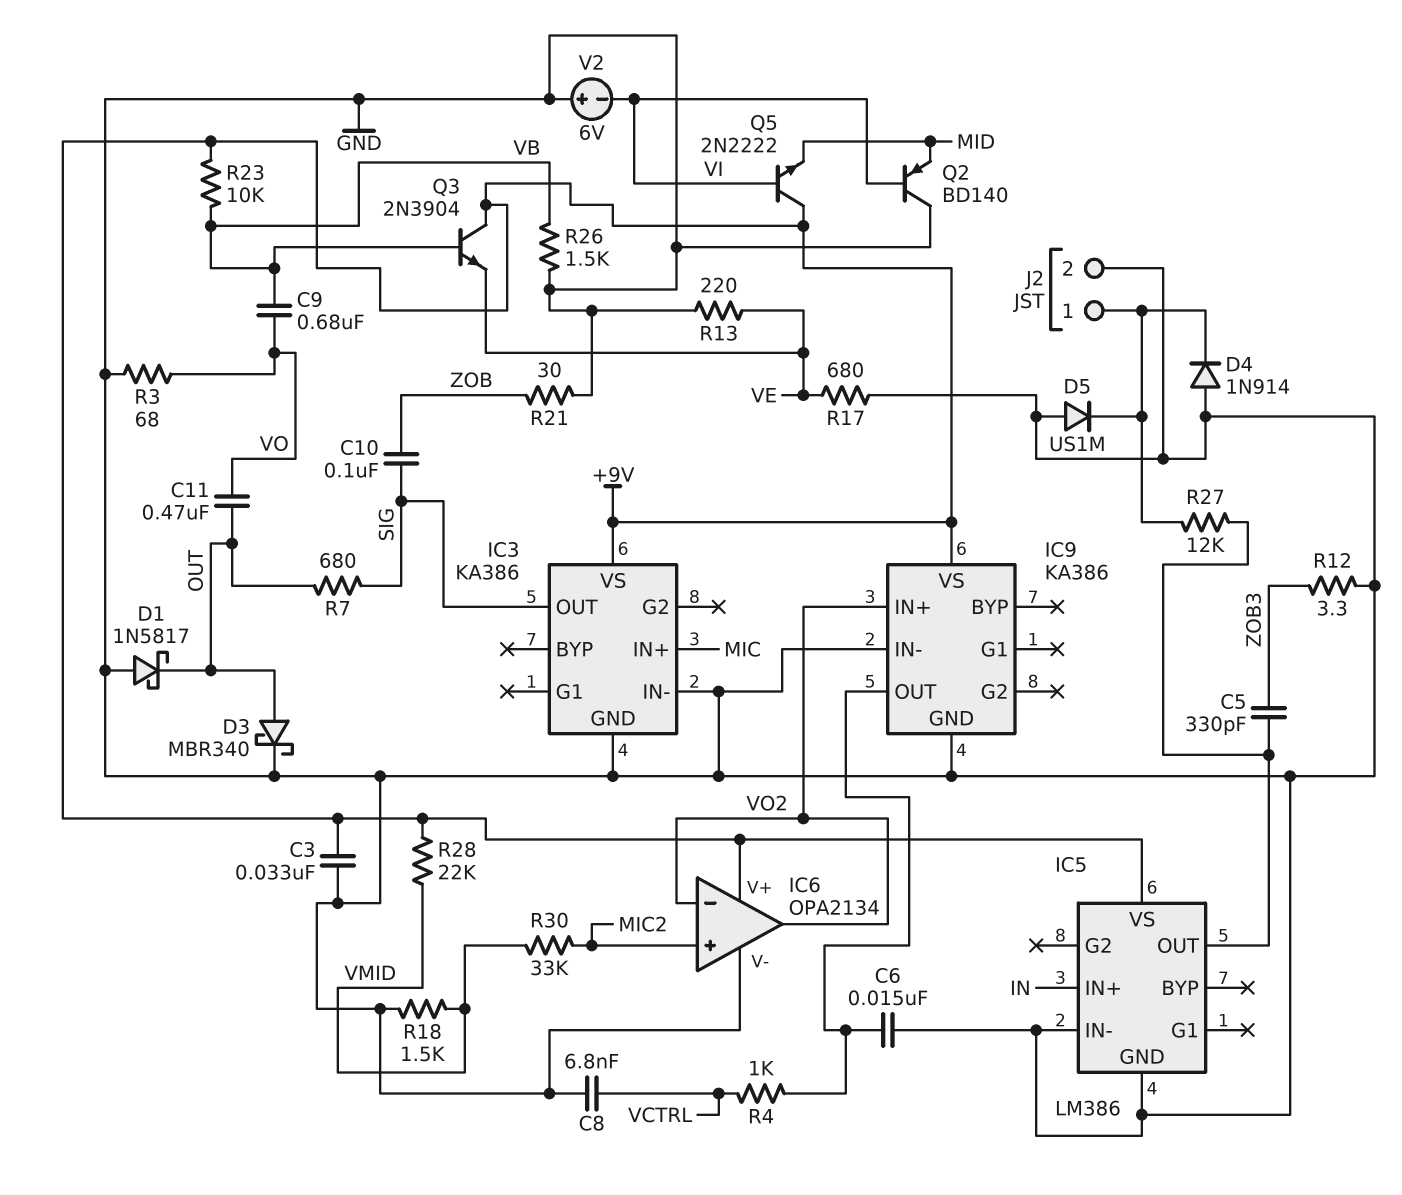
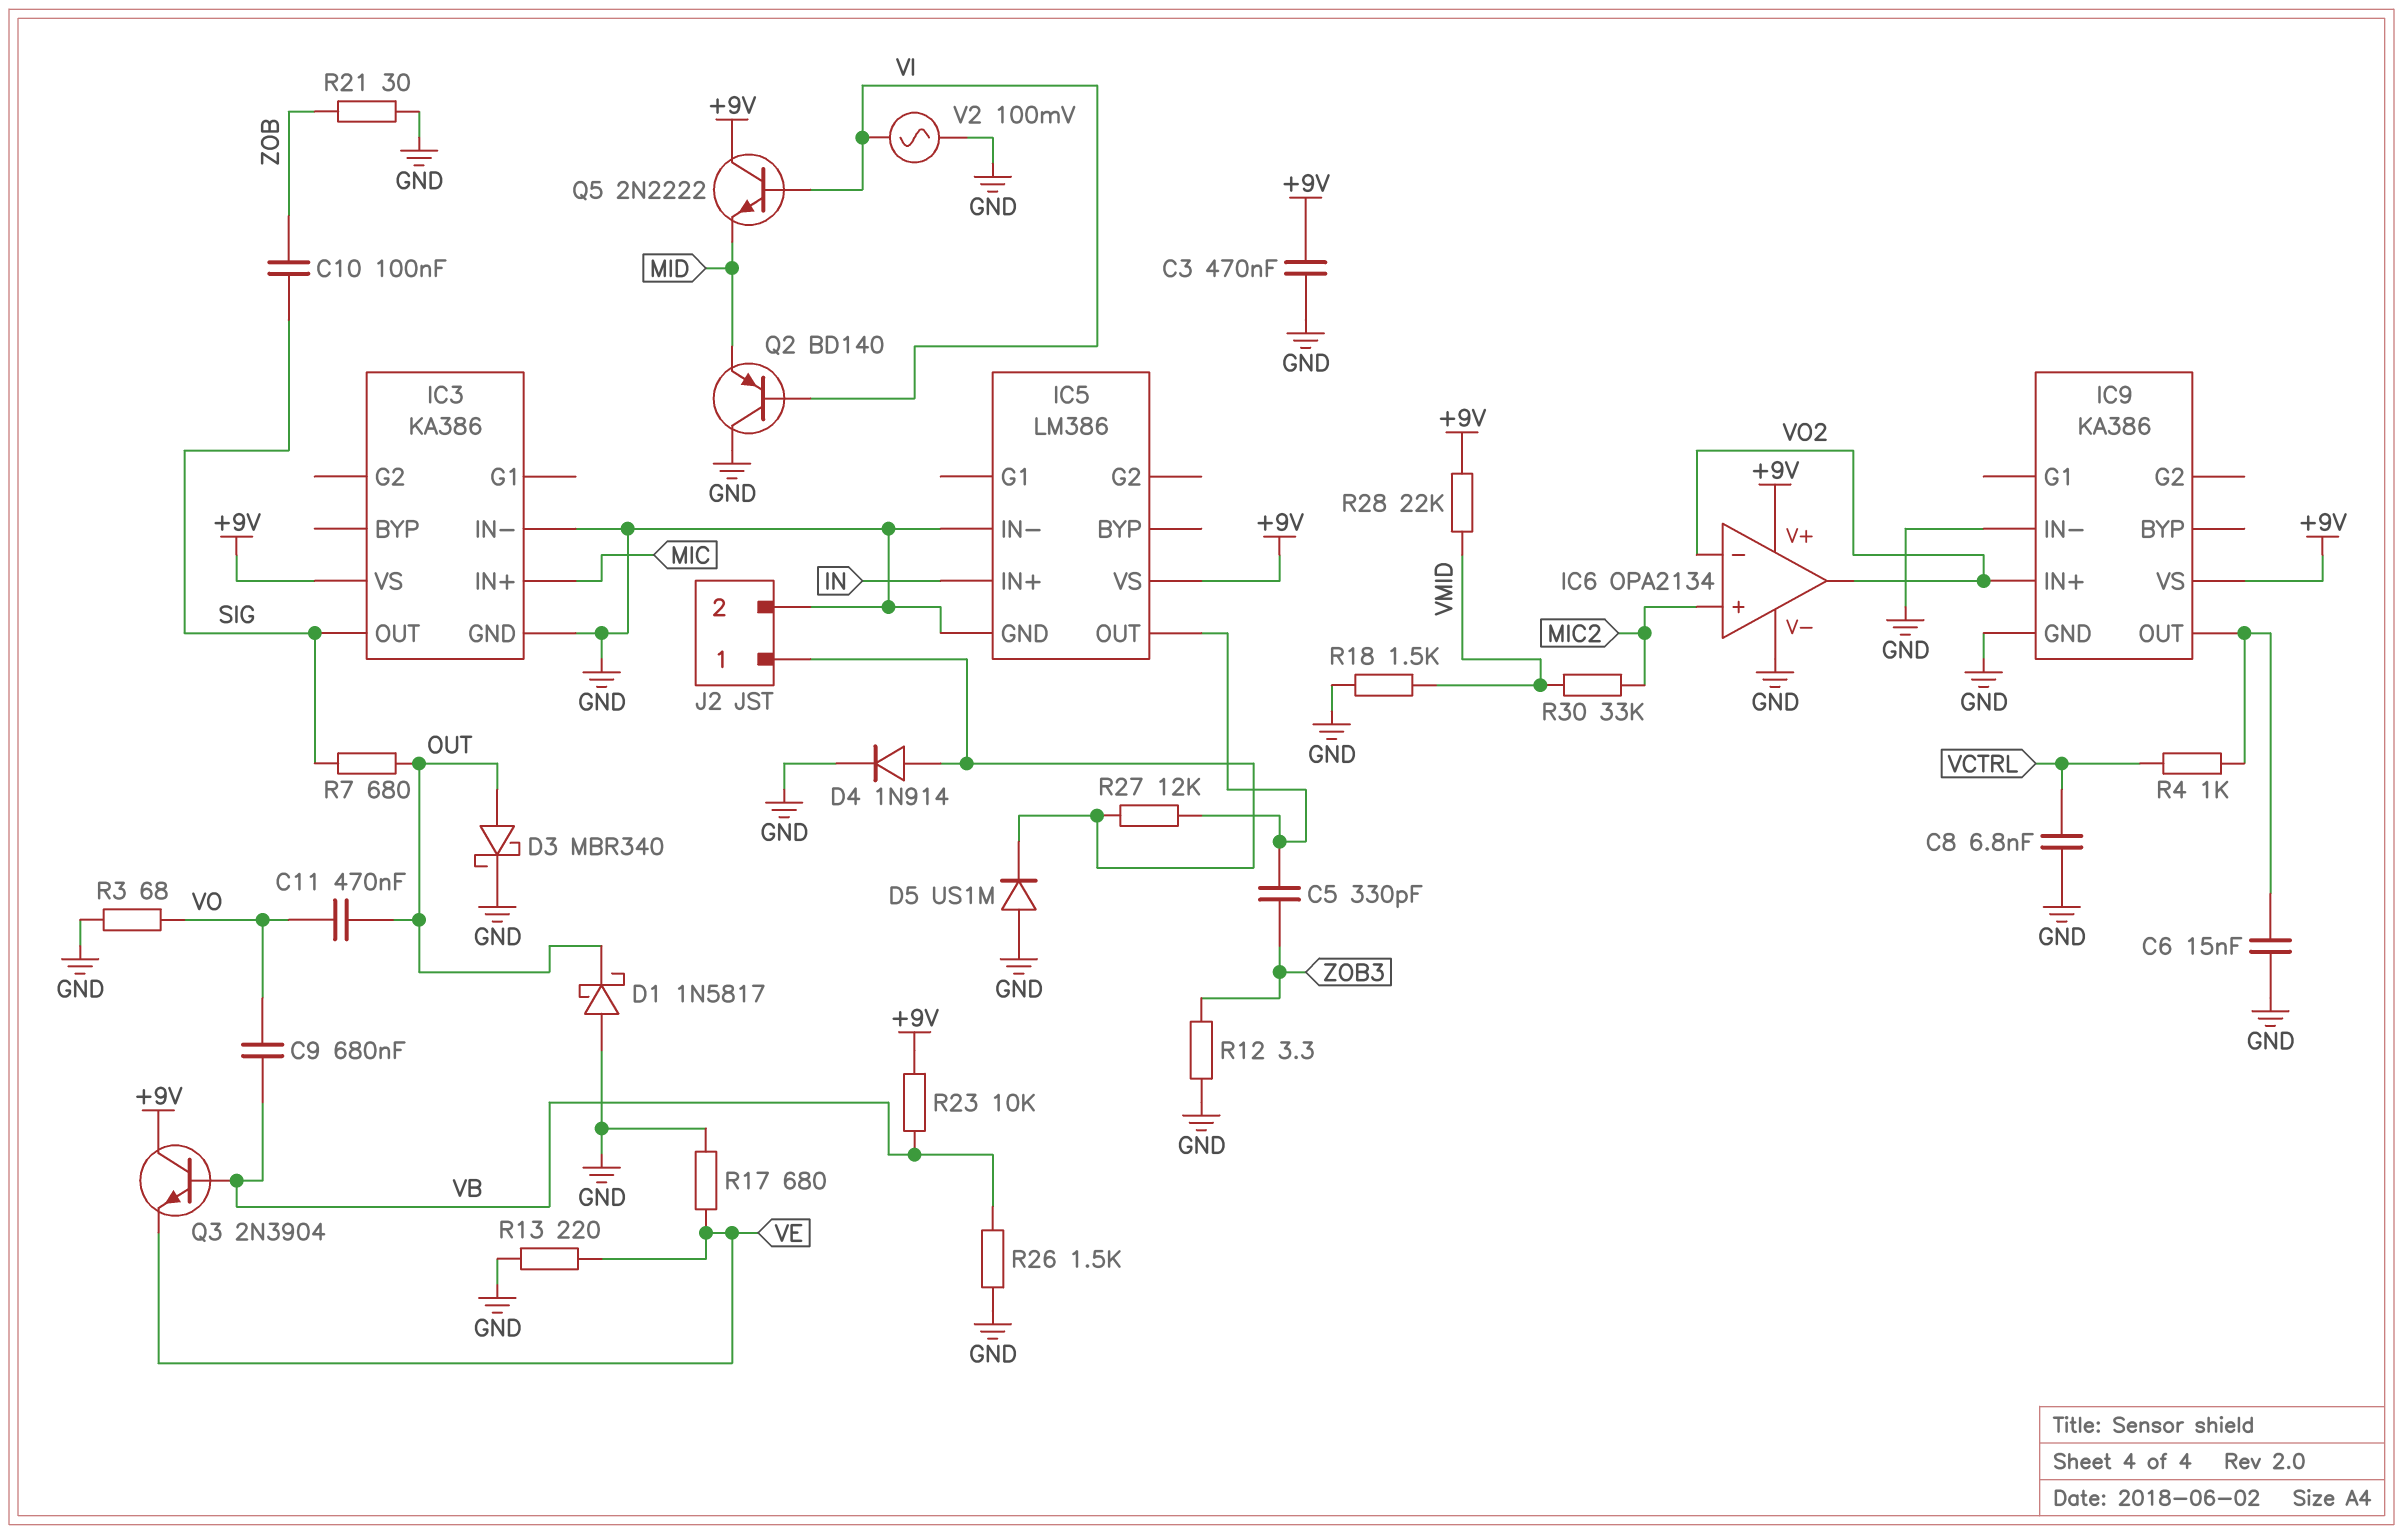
C3: 33nF (+9V, GND) -> 470nF (+9V, GND)
D4: diode 1N914 (A GND, K J2/1) -> diode 1N914 (A J2/1, K GND)
V2: 6V (plus GND, minus VI) -> AC 100mV (GND, VI)

